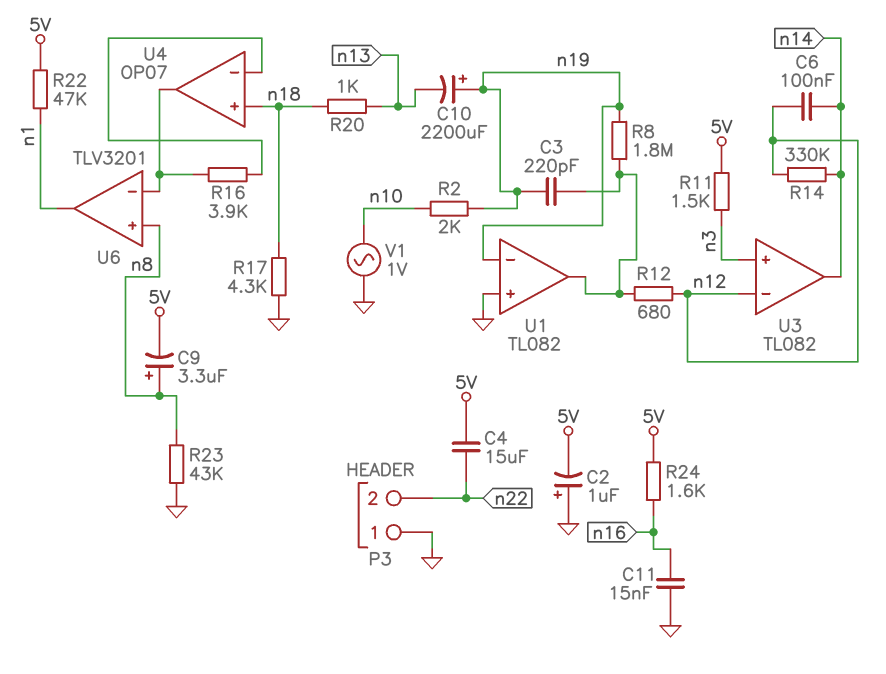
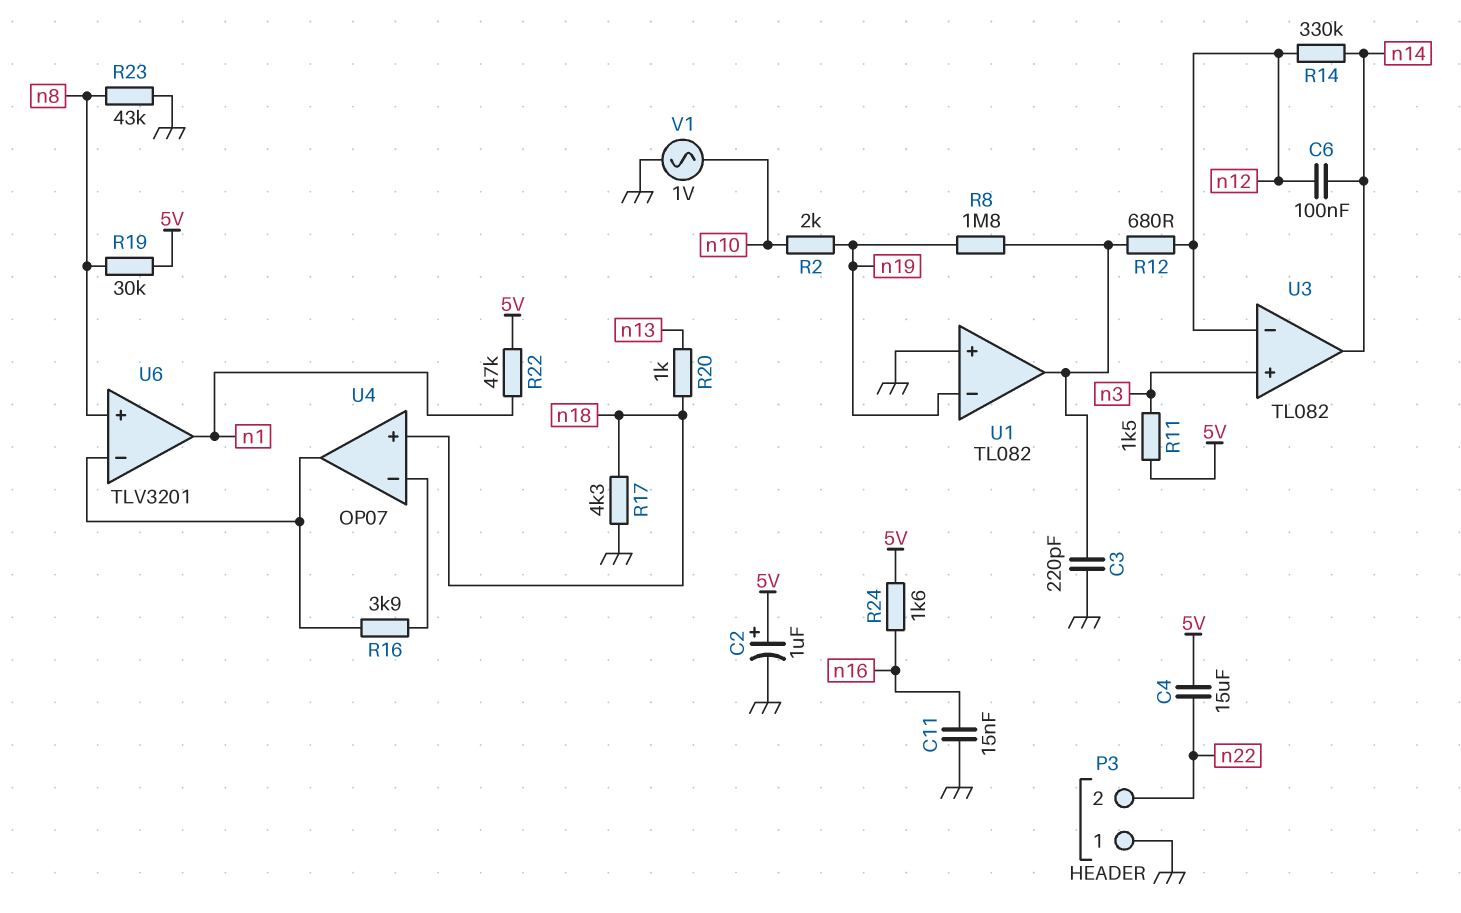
C2: 1uF (plus GND, minus 5V) -> 1uF (plus 5V, minus GND)
C3: 220pF (U1/out, n19) -> 220pF (GND, U1/out)
C9: 3.3uF (plus n8, minus 5V) -> none
C10: 2200uF (plus n19, minus n13) -> none
R19: none -> 30k (5V, n8)

